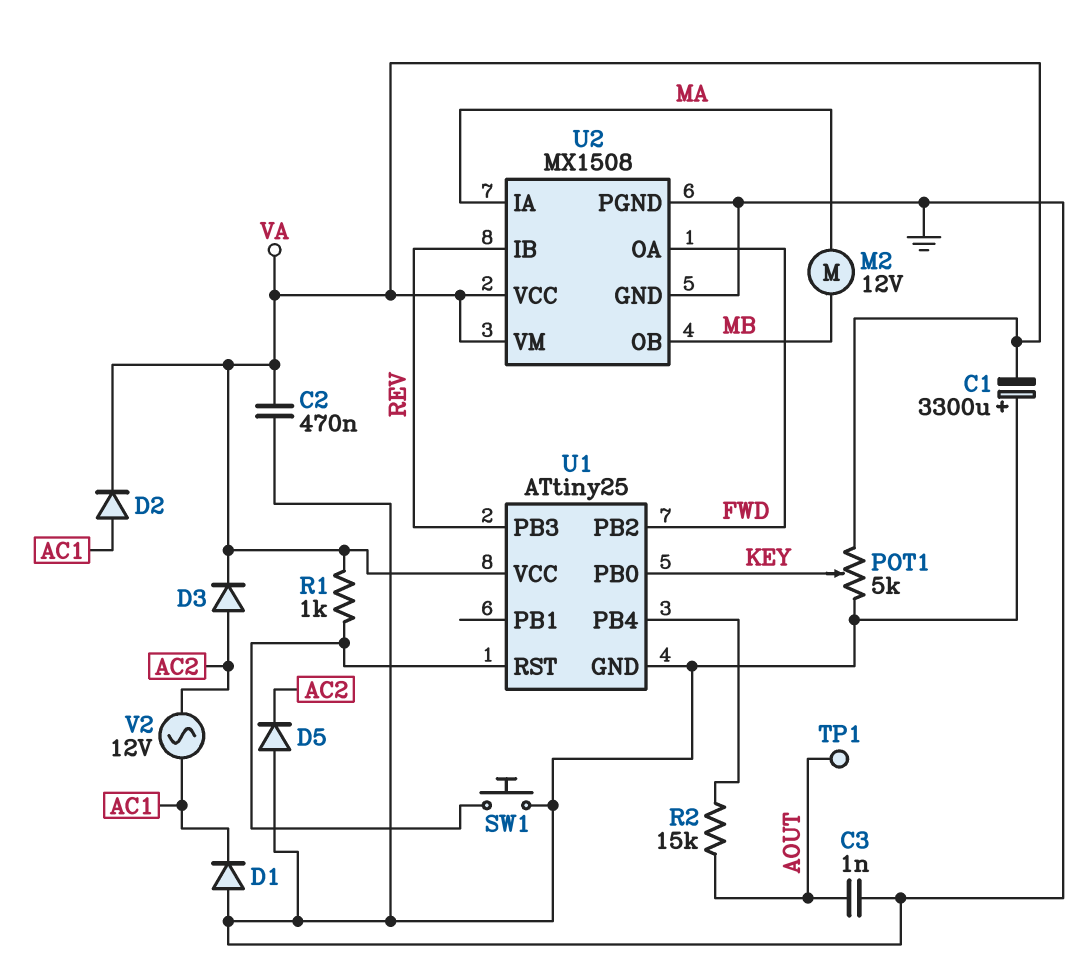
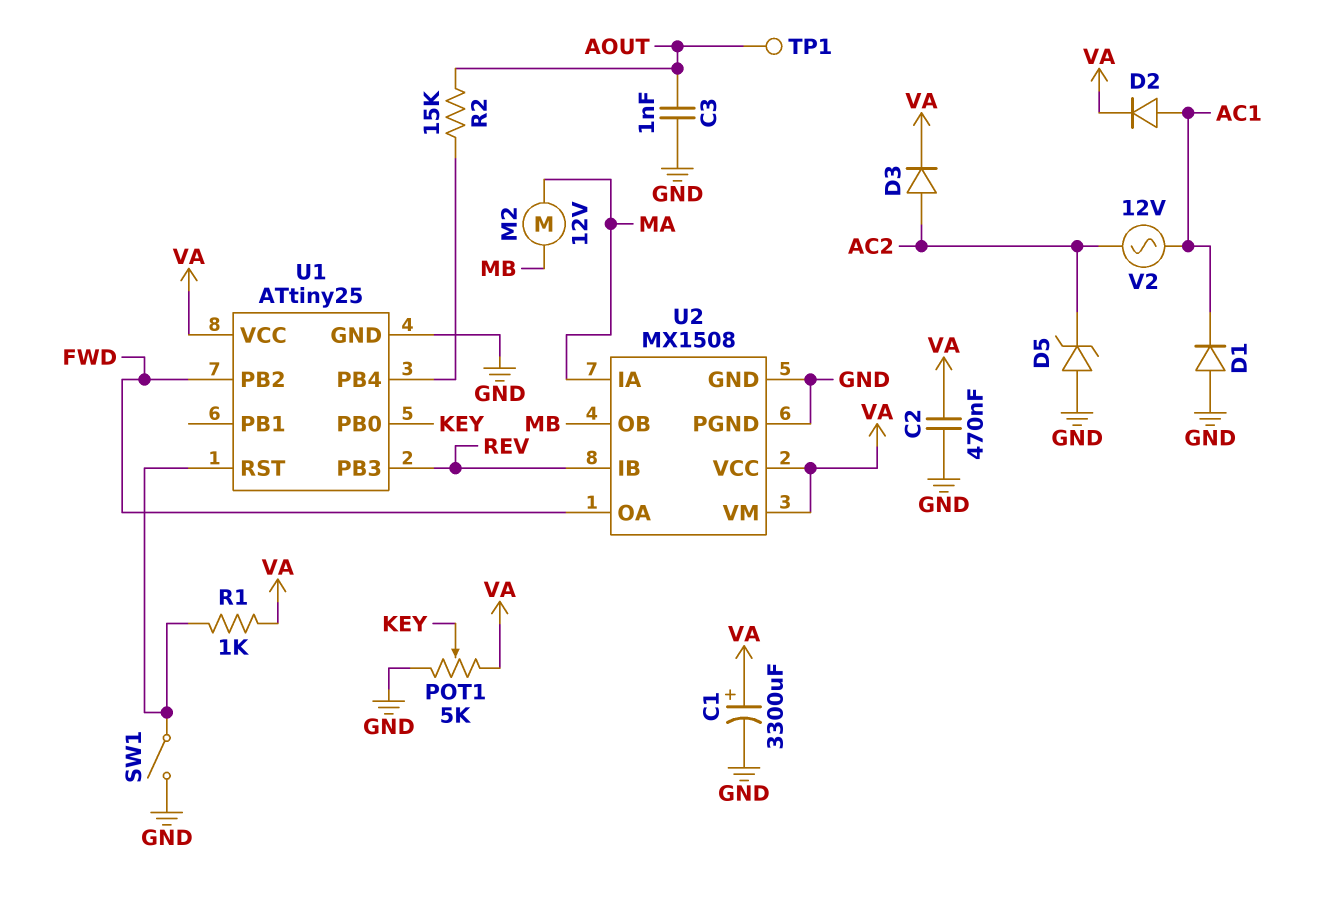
C1: 3300uF (plus GND, minus VA) -> 3300uF (plus VA, minus GND)
D5: diode (A GND, K AC2) -> zener (A GND, K AC2)
SW1: button (GND, U1/RST) -> switch (GND, U1/RST)

